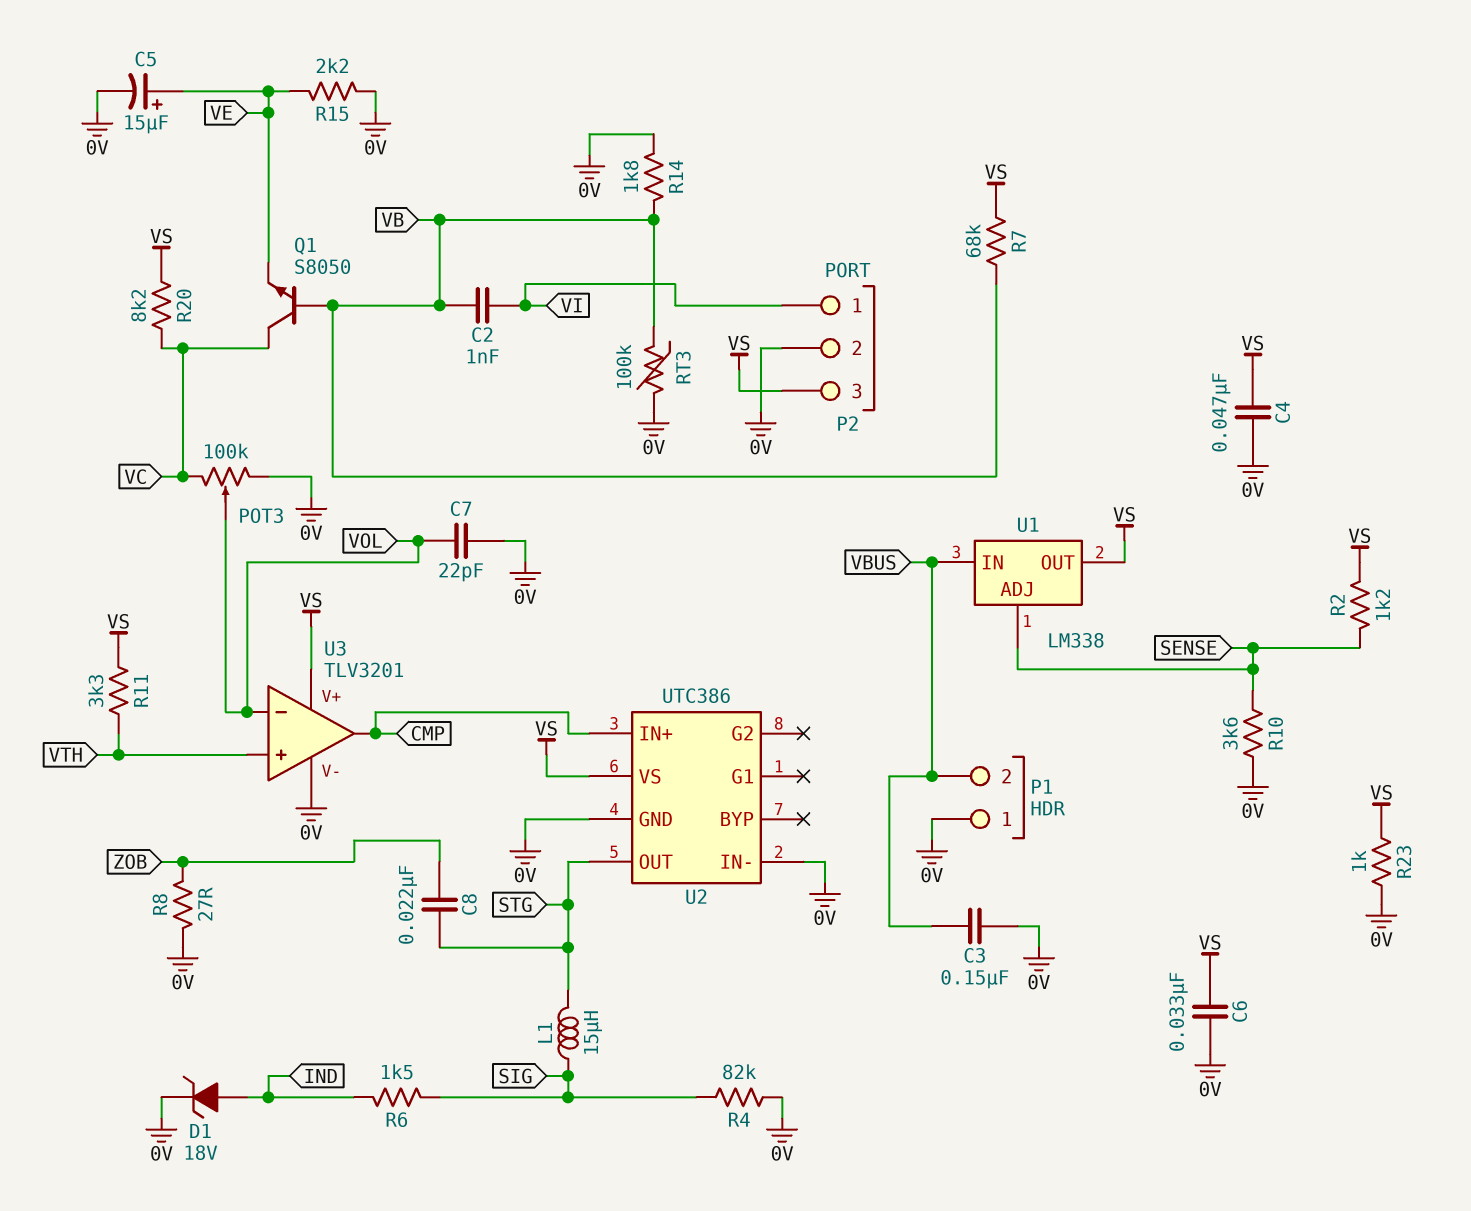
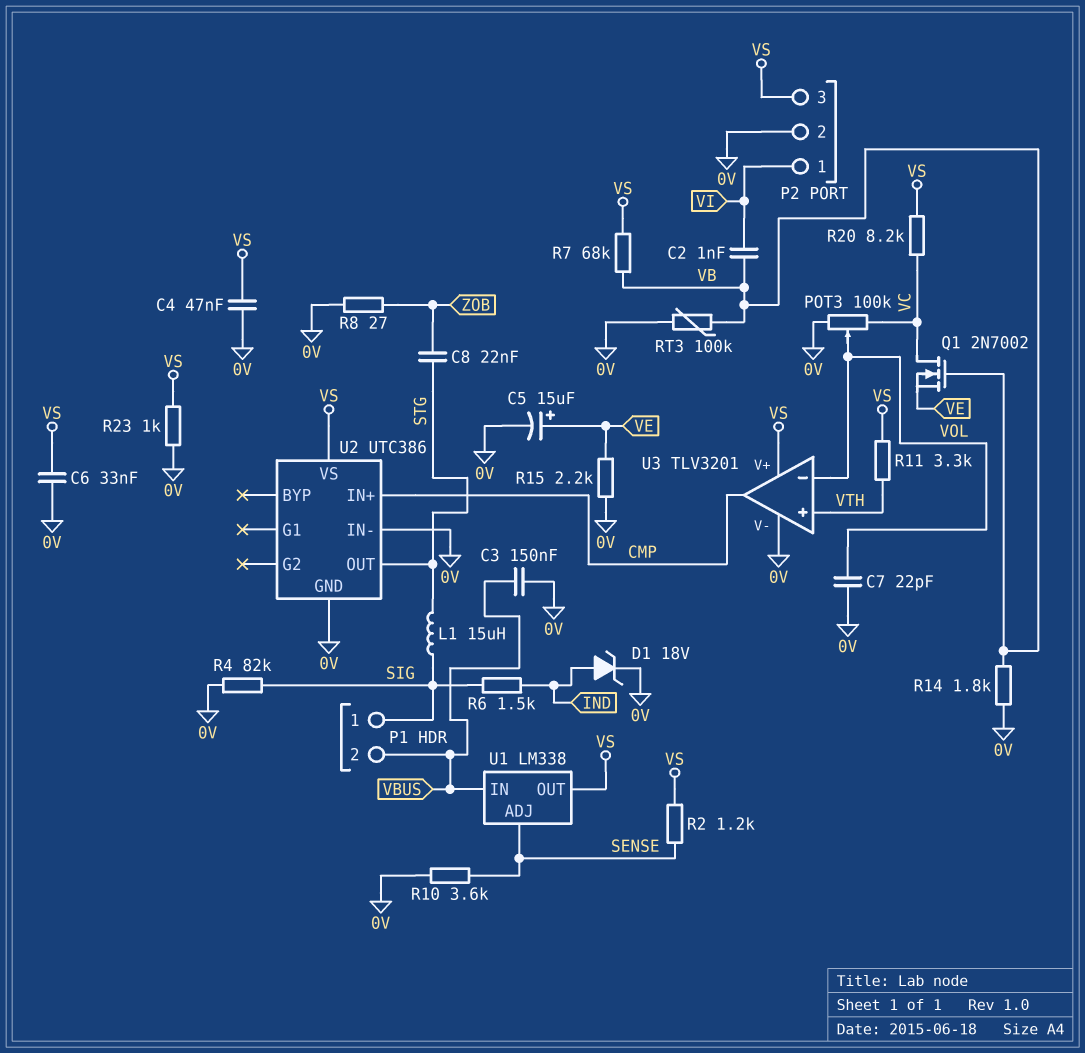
P1 pin 1: 0V -> SIG
Q1: NPN S8050 (B VB, C VC, E VE) -> NMOS 2N7002 (G VB, D VC, S VE)

